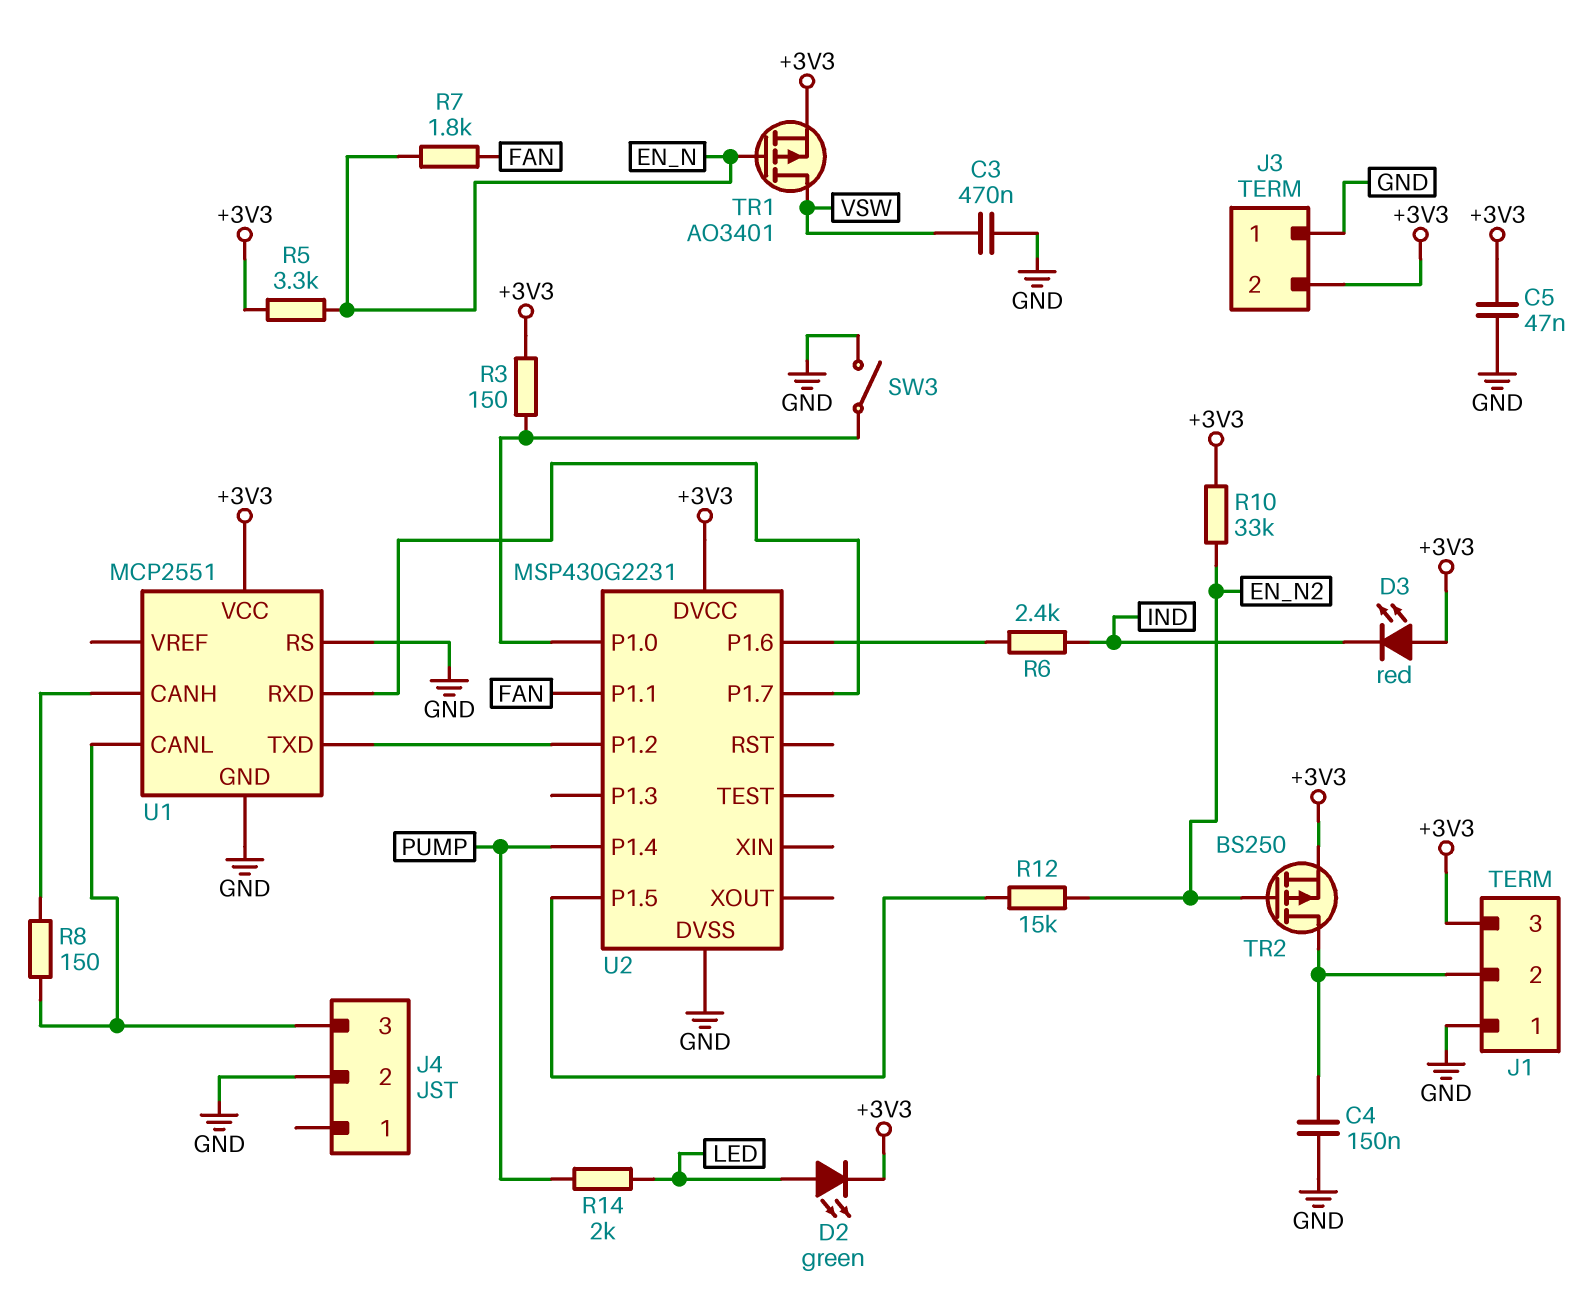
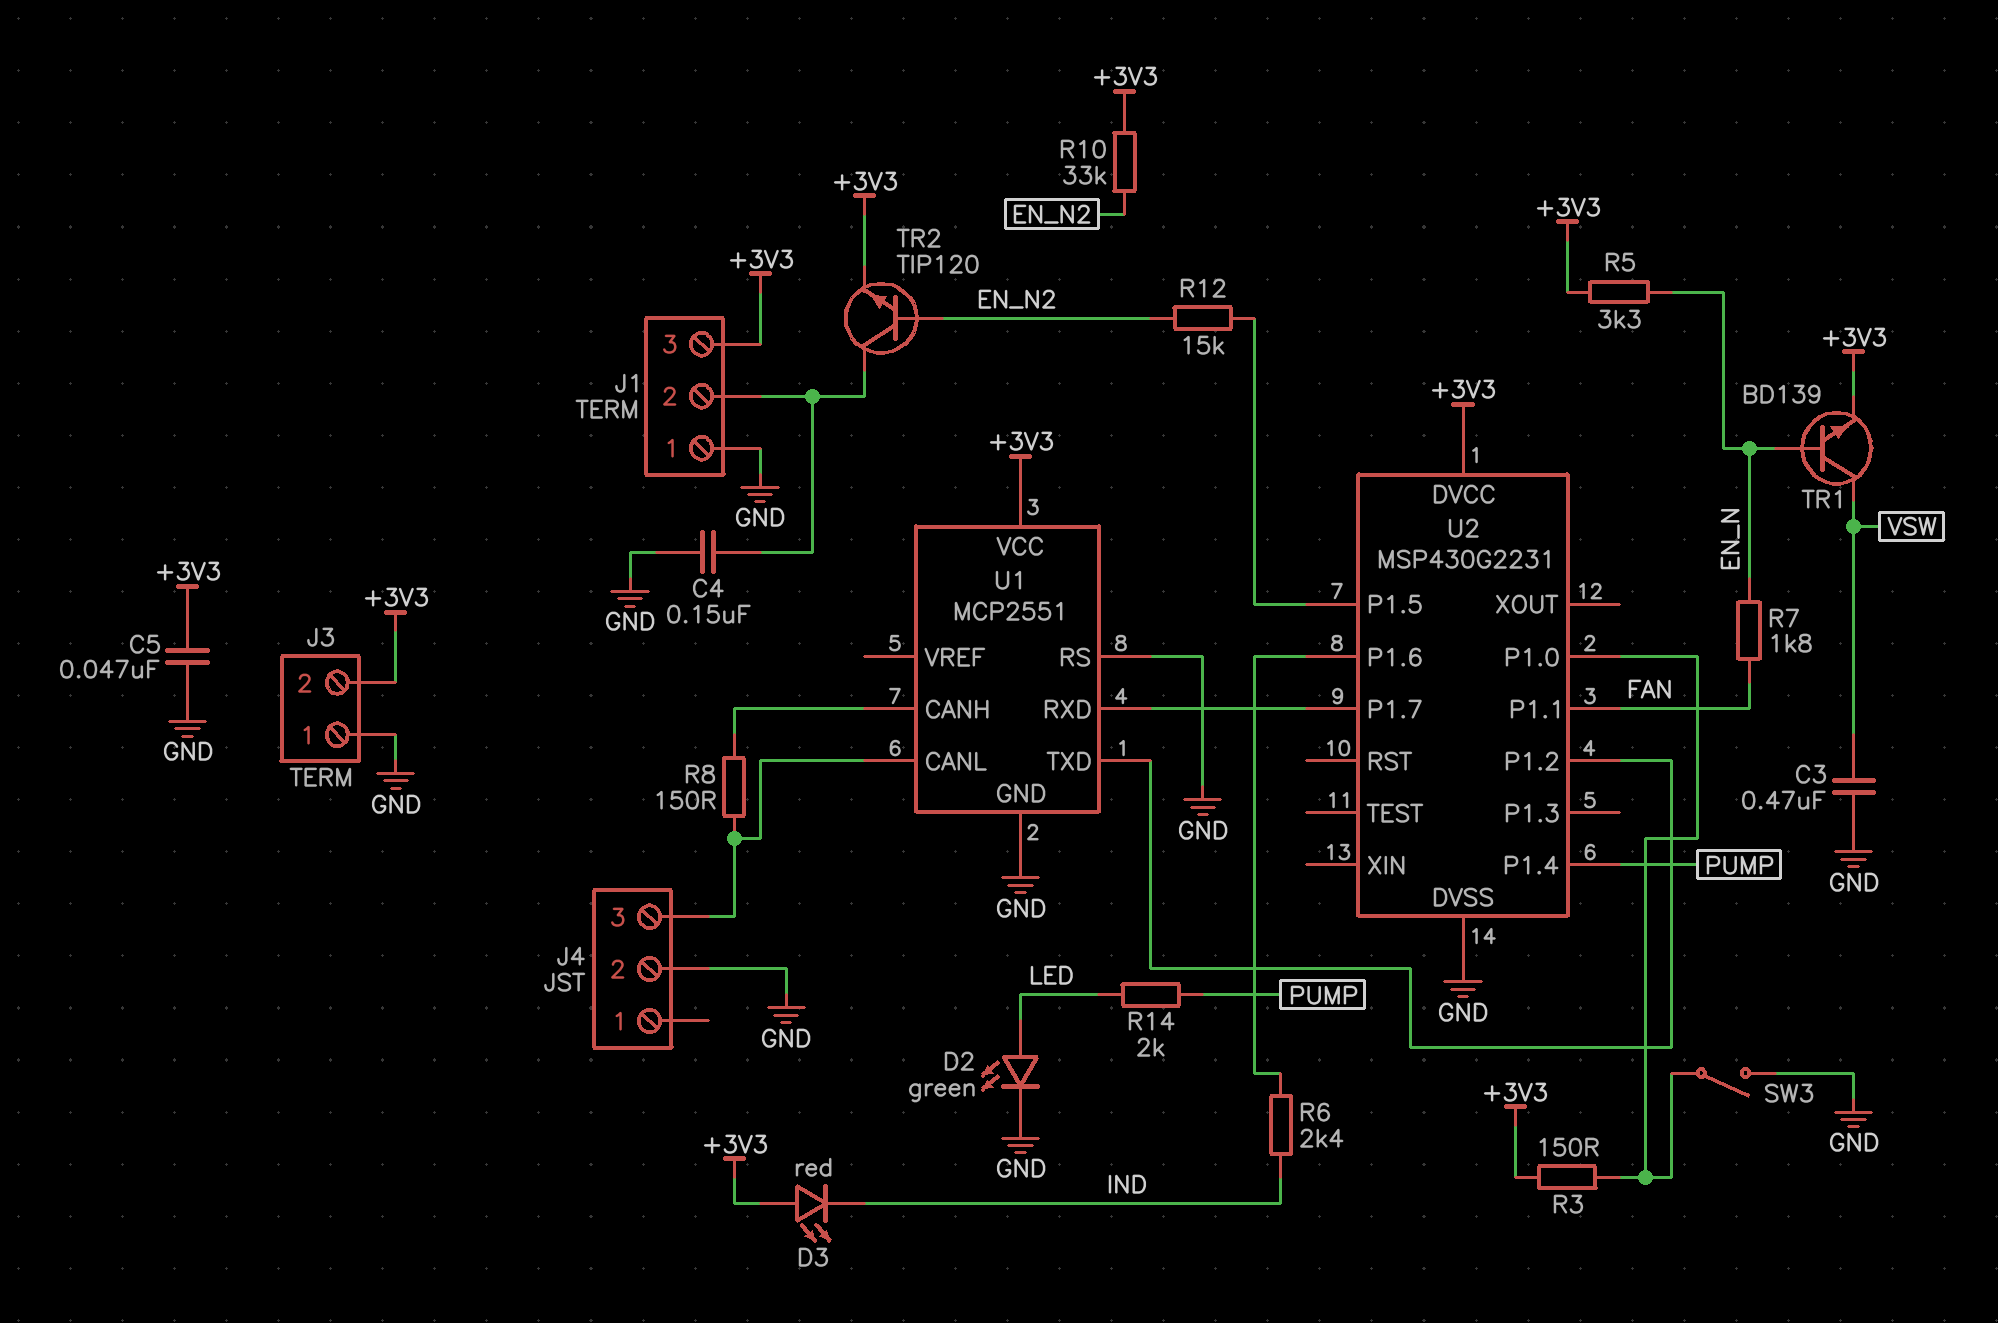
D2: LED green (A LED, K +3V3) -> LED green (A LED, K GND)
TR1: PMOS AO3401 (G EN_N, D VSW, S +3V3) -> NPN BD139 (B EN_N, C VSW, E +3V3)
TR2: PMOS BS250 (G EN_N2, D J1/2, S +3V3) -> NPN TIP120 (B EN_N2, C J1/2, E +3V3)

